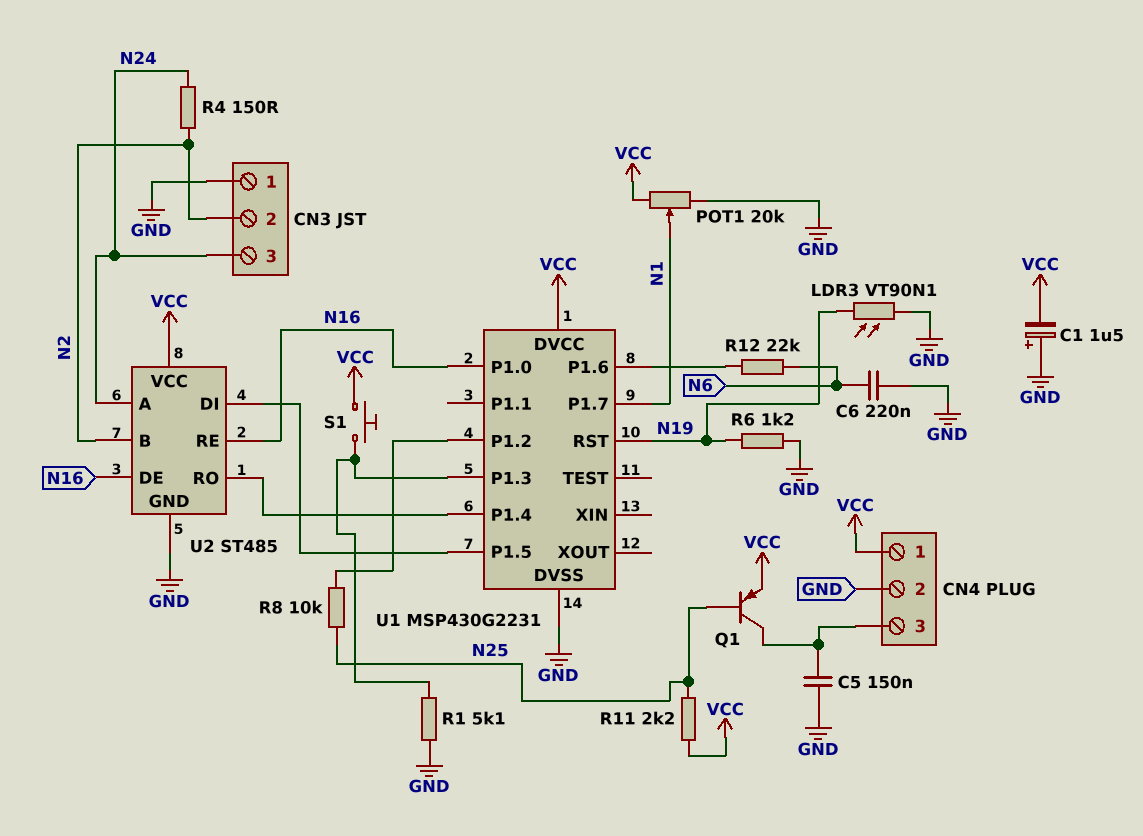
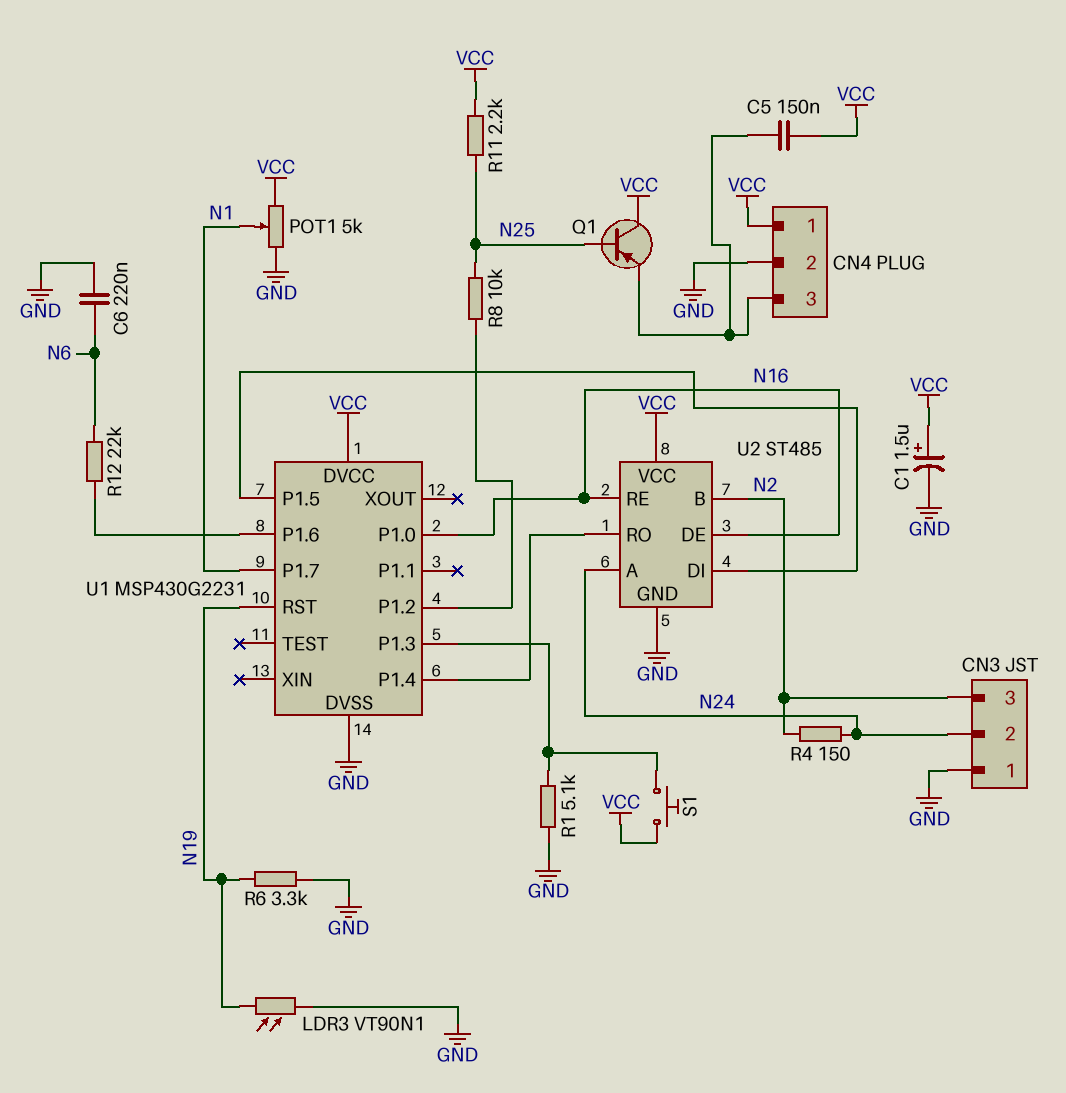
C1: 1.5uF (plus GND, minus VCC) -> 1.5uF (plus VCC, minus GND)
C5: 150nF (CN4/3, GND) -> 150nF (CN4/3, VCC)
CN3 pin 2: N2 -> N24
CN3 pin 3: N24 -> N2
POT1: 20k (GND, VCC, wiper N1) -> 5k (GND, VCC, wiper N1)
Q1: PNP (B N25, C CN4/3, E VCC) -> PNP (B N25, C VCC, E CN4/3)
R6: 1.2k (GND, N19) -> 3.3k (GND, N19)

